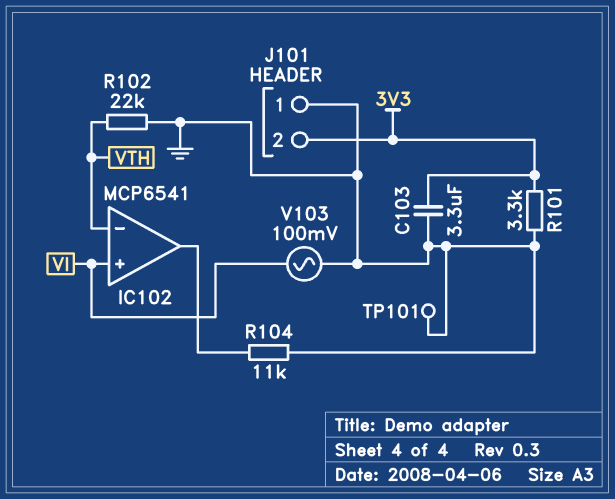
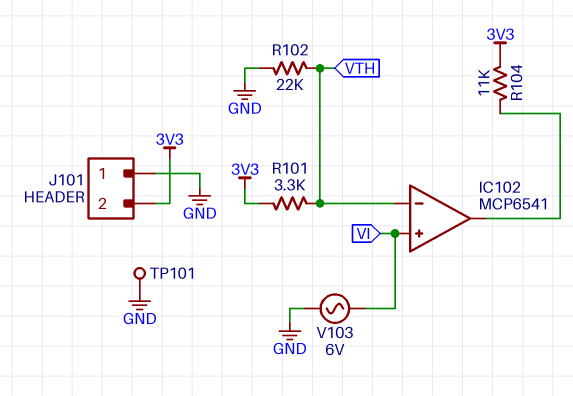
C103: 3.3uF (3V3, GND) -> none
R101: 3.3k (3V3, GND) -> 3.3k (3V3, VTH)
R104: 11k (GND, IC102/out) -> 11k (3V3, IC102/out)
V103: AC 100mV (GND, VI) -> AC 6V (GND, VI)

